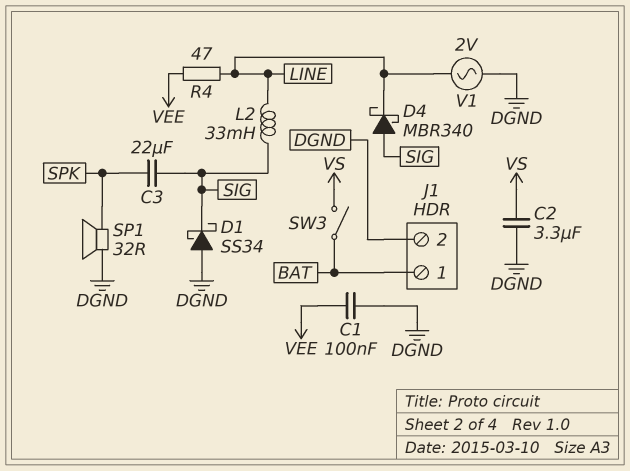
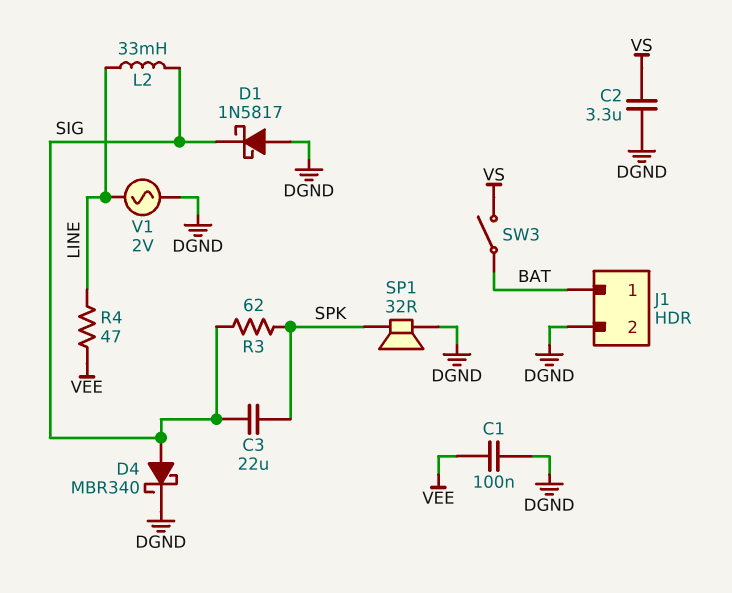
D1: schottky SS34 (A DGND, K SIG) -> schottky 1N5817 (A DGND, K SIG)
D4: schottky MBR340 (A SIG, K LINE) -> schottky MBR340 (A SIG, K DGND)
R3: none -> 62 (SIG, SPK)

